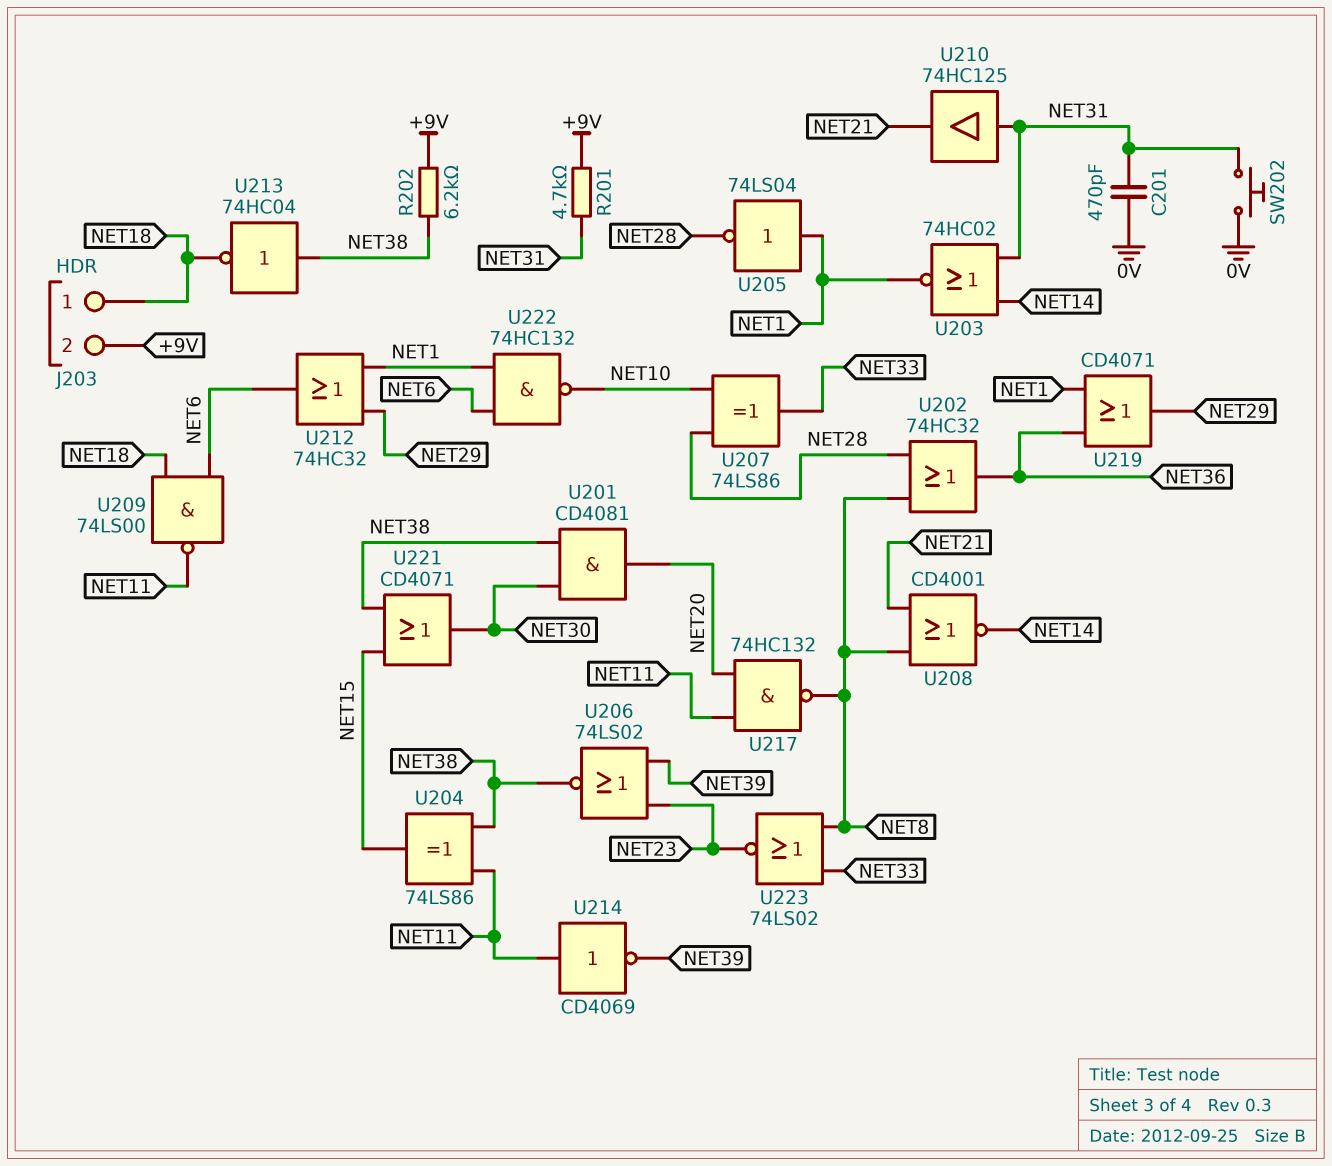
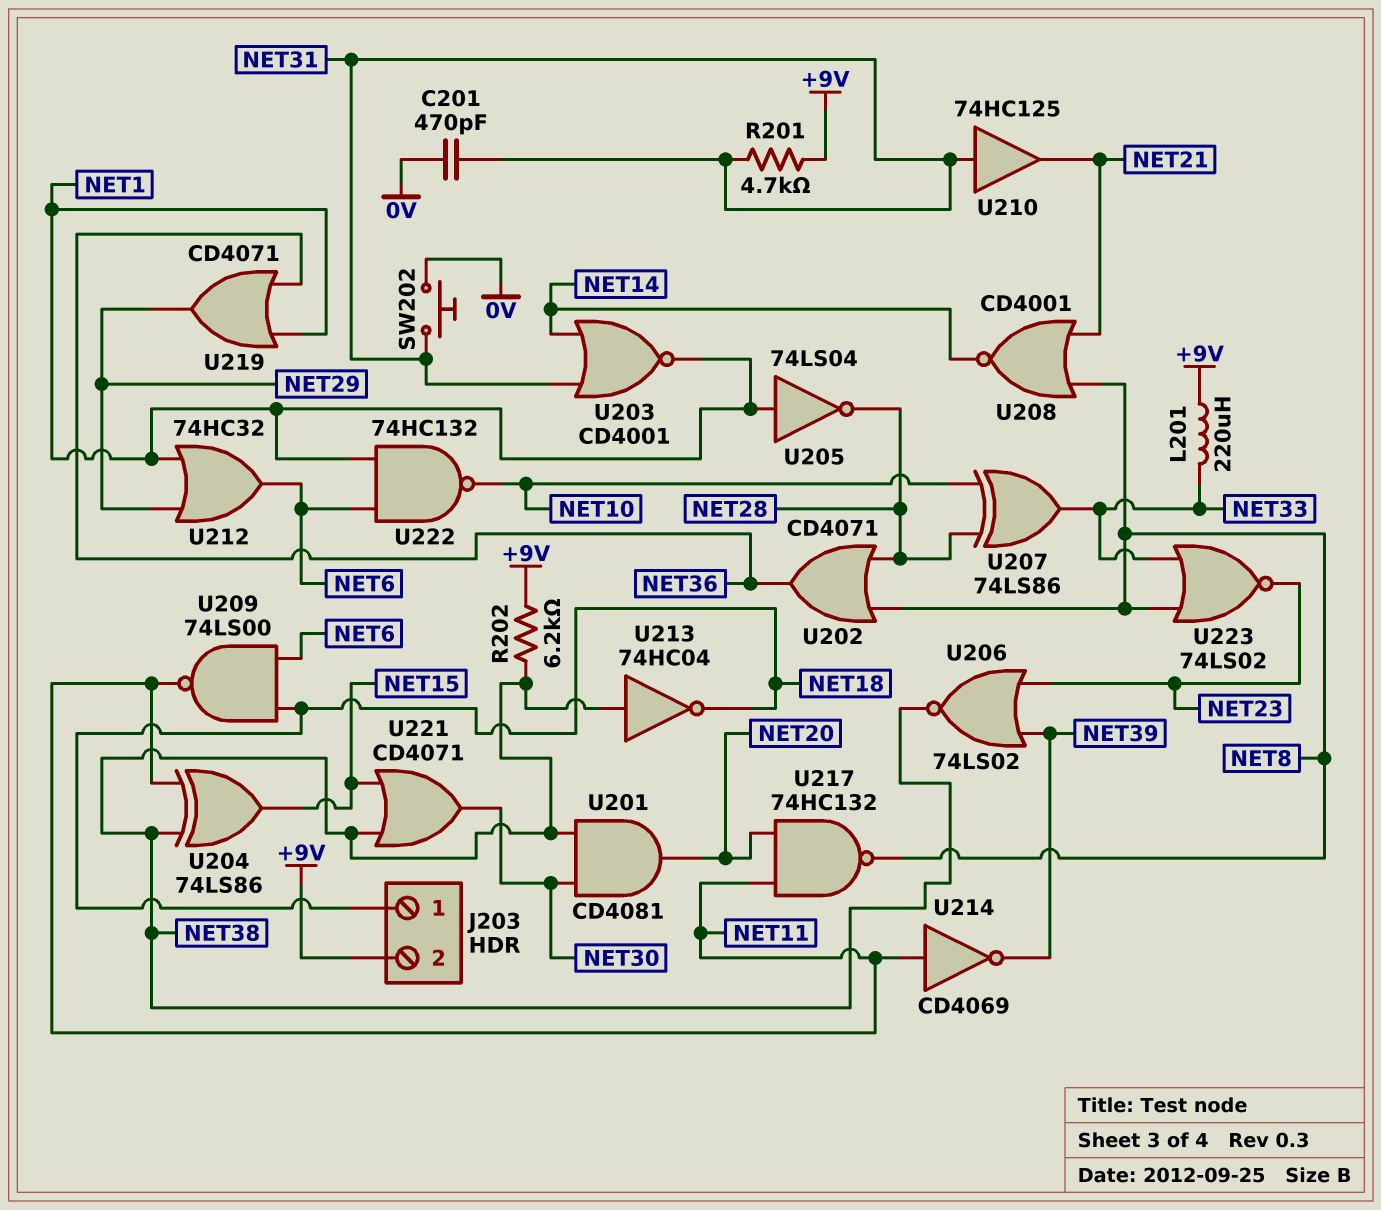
L201: none -> 220uH (+9V, NET33)
U202: OR 74HC32 (in NET8, in NET28, out NET36) -> OR CD4071 (in NET8, in NET28, out NET36)
U203: NOR 74HC02 (in NET14, in NET31, out NET1) -> NOR CD4001 (in NET14, in NET31, out NET1)

